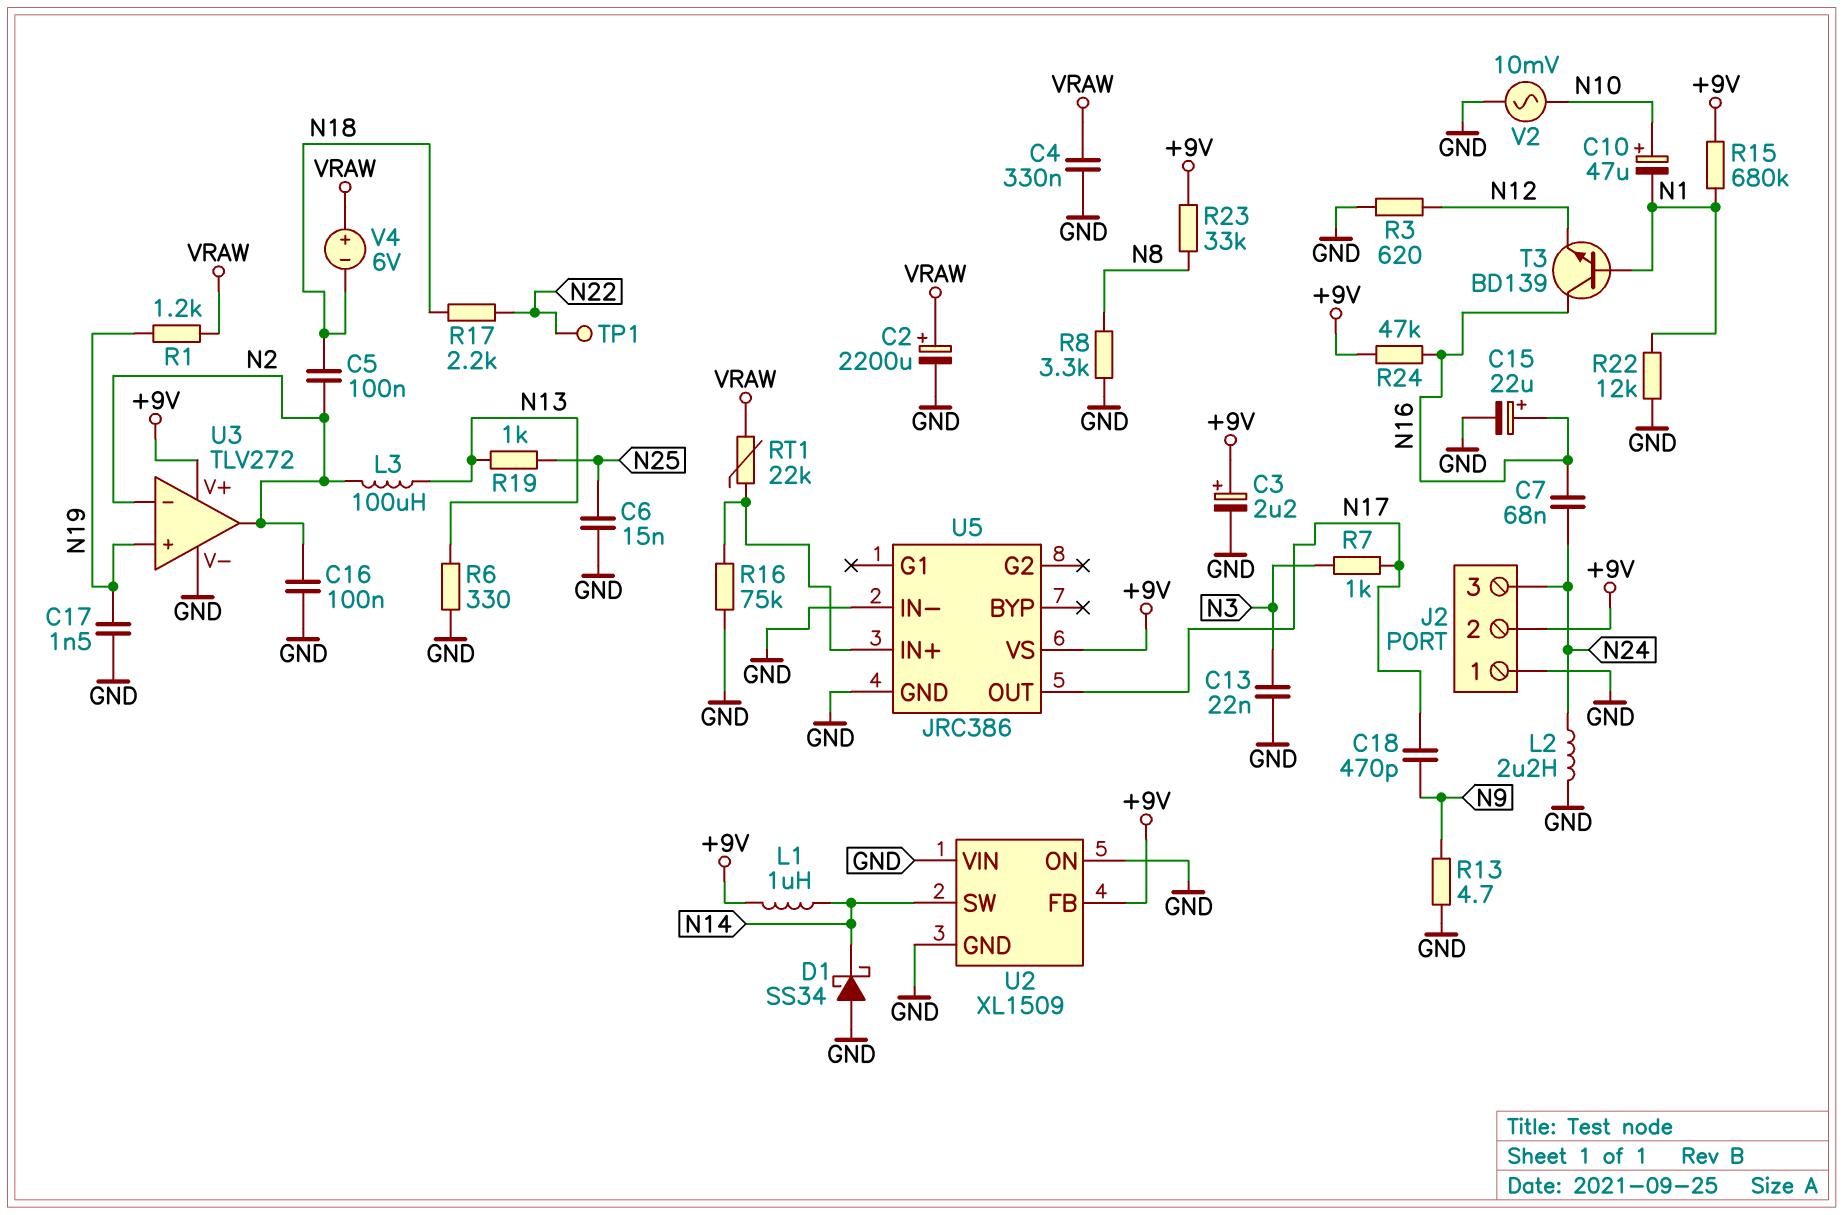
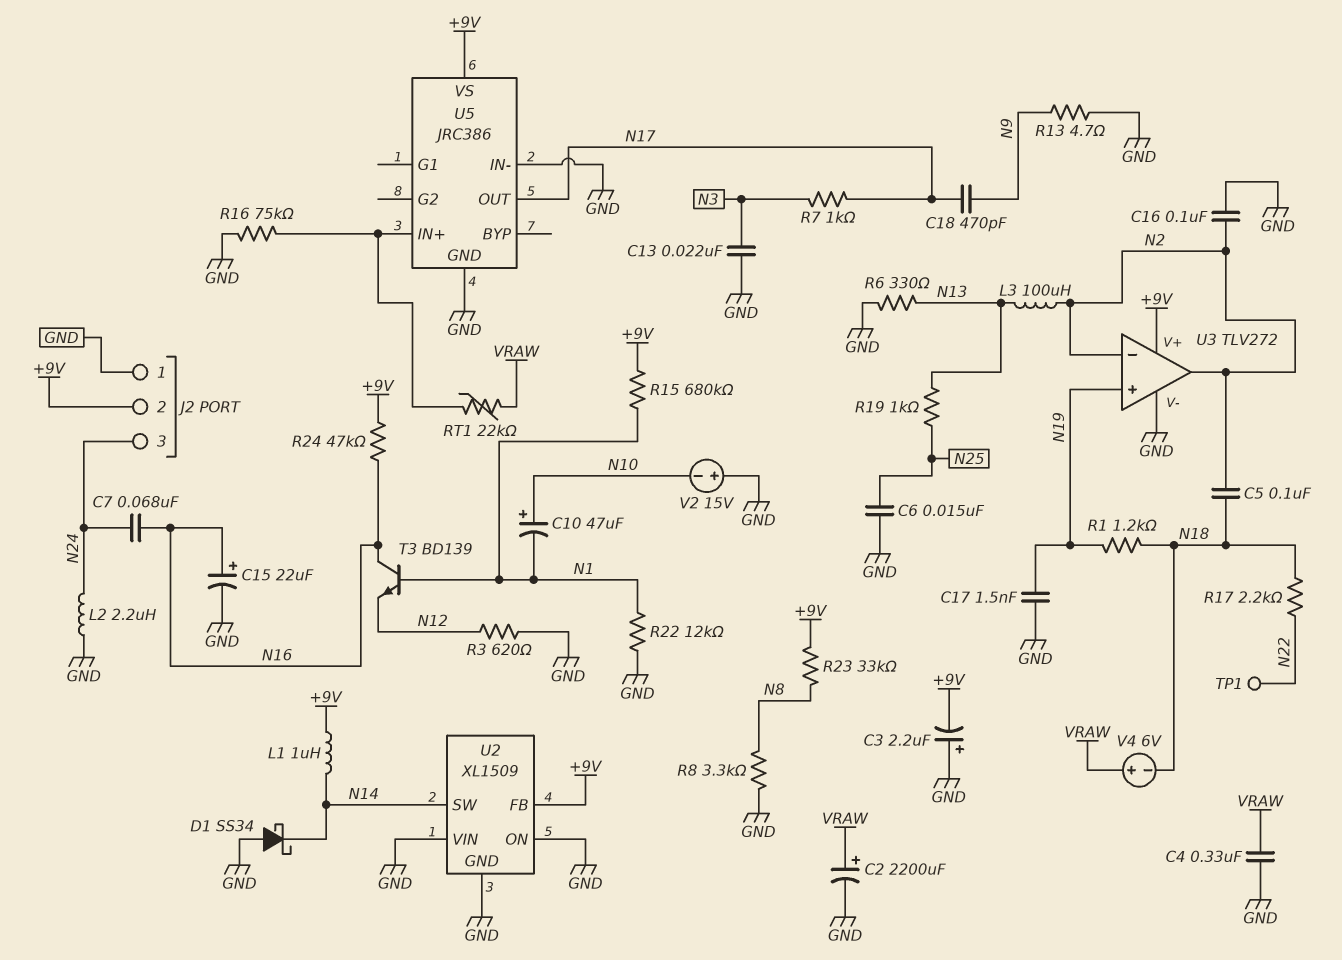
C3: 2.2uF (plus +9V, minus GND) -> 2.2uF (plus GND, minus +9V)
R1: 1.2k (N19, VRAW) -> 1.2k (N18, N19)
V2: AC 10mV (GND, N10) -> 15V (plus GND, minus N10)

